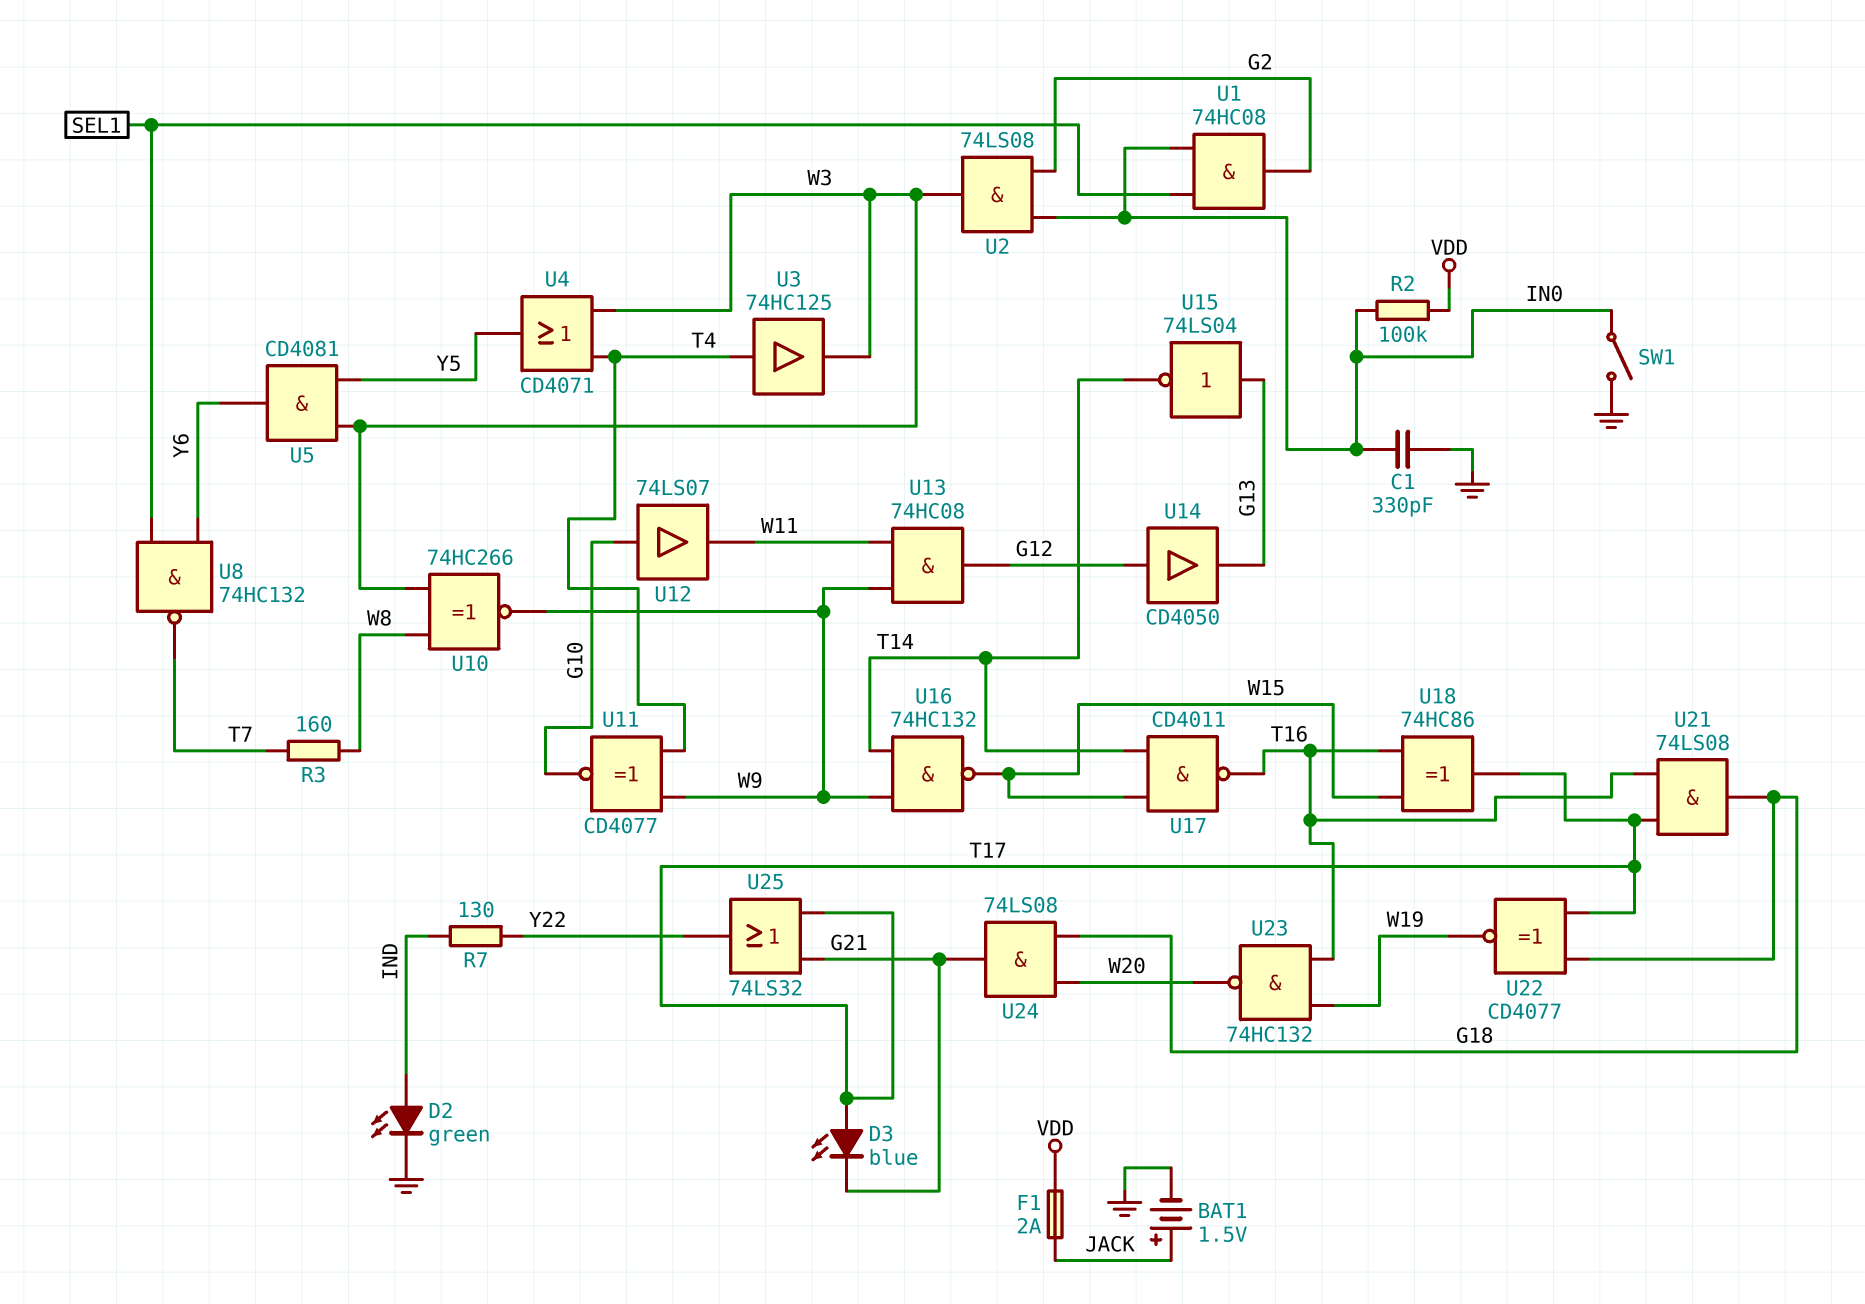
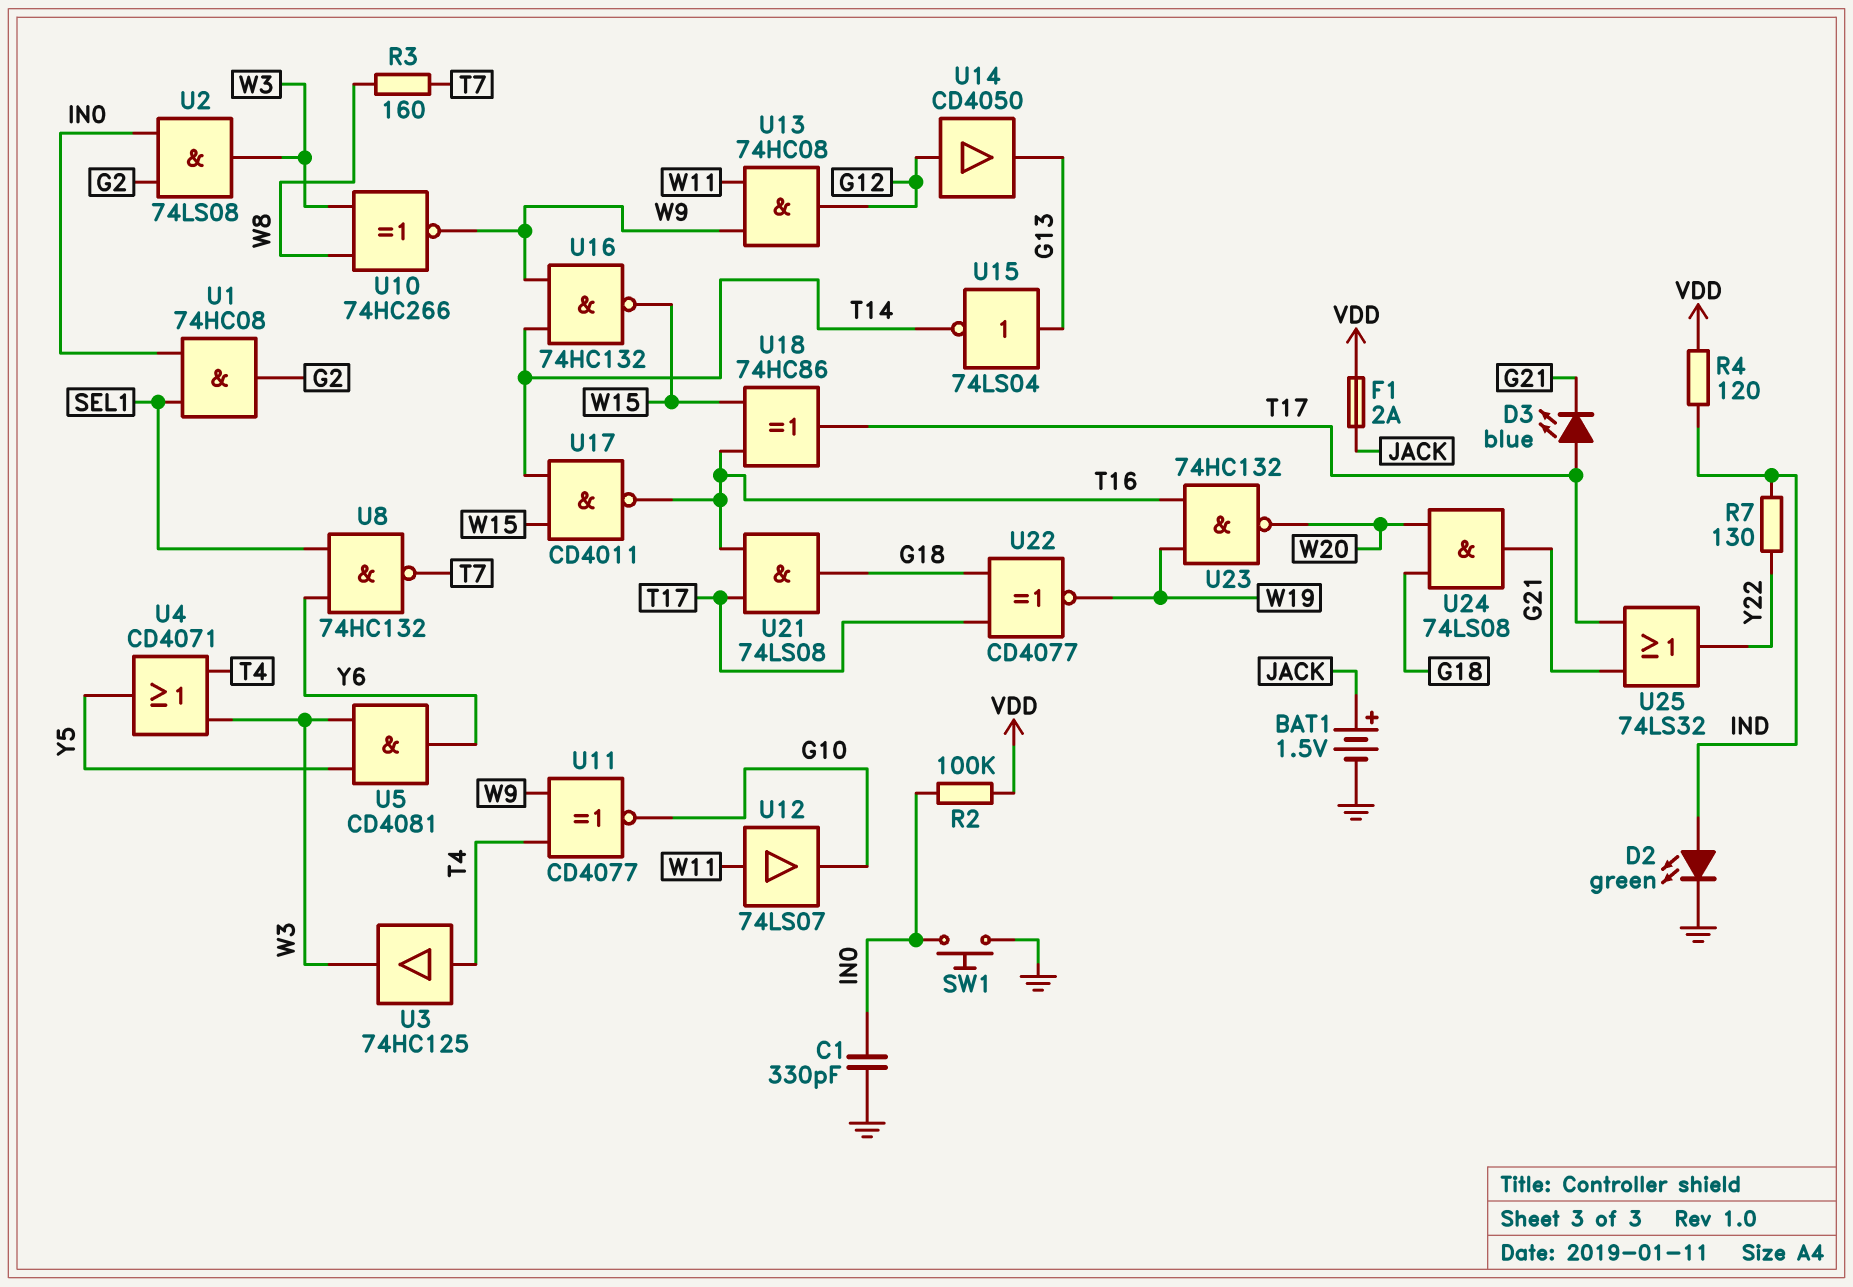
R4: none -> 120 (IND, VDD)
SW1: switch (GND, IN0) -> button (GND, IN0)
U12: buffer 74LS07 (in G10, out W11) -> buffer 74LS07 (in W11, out G10)

